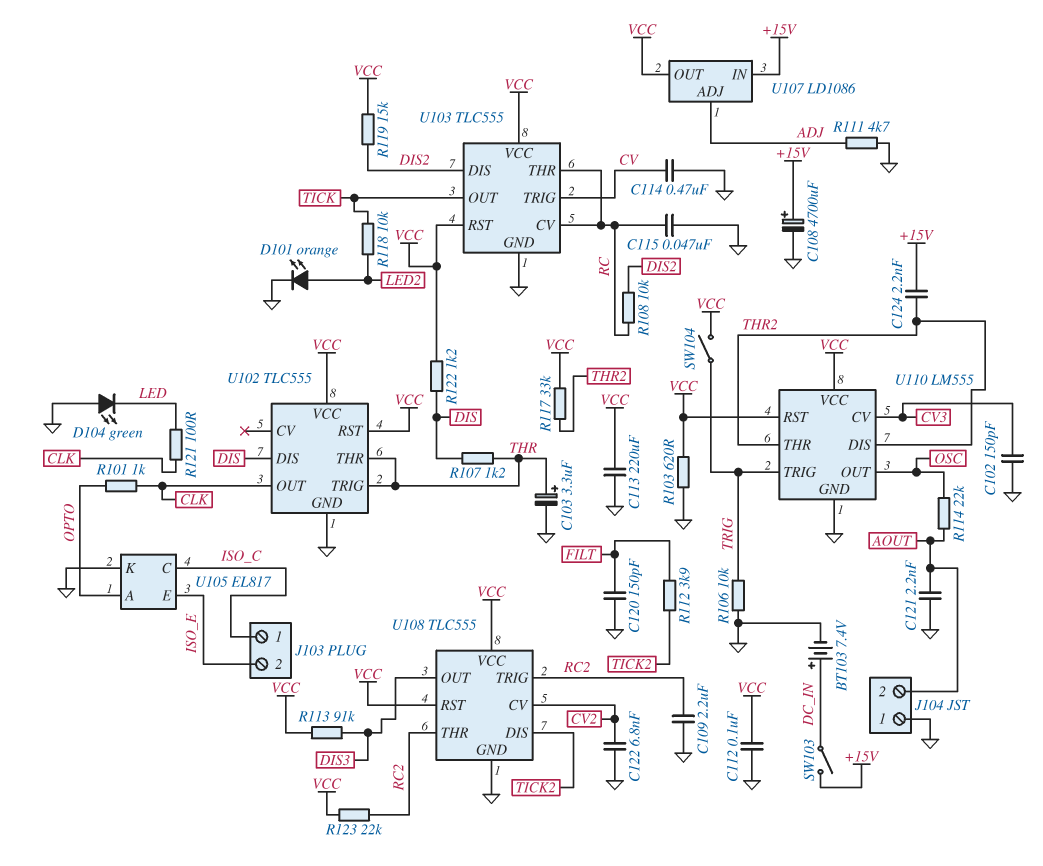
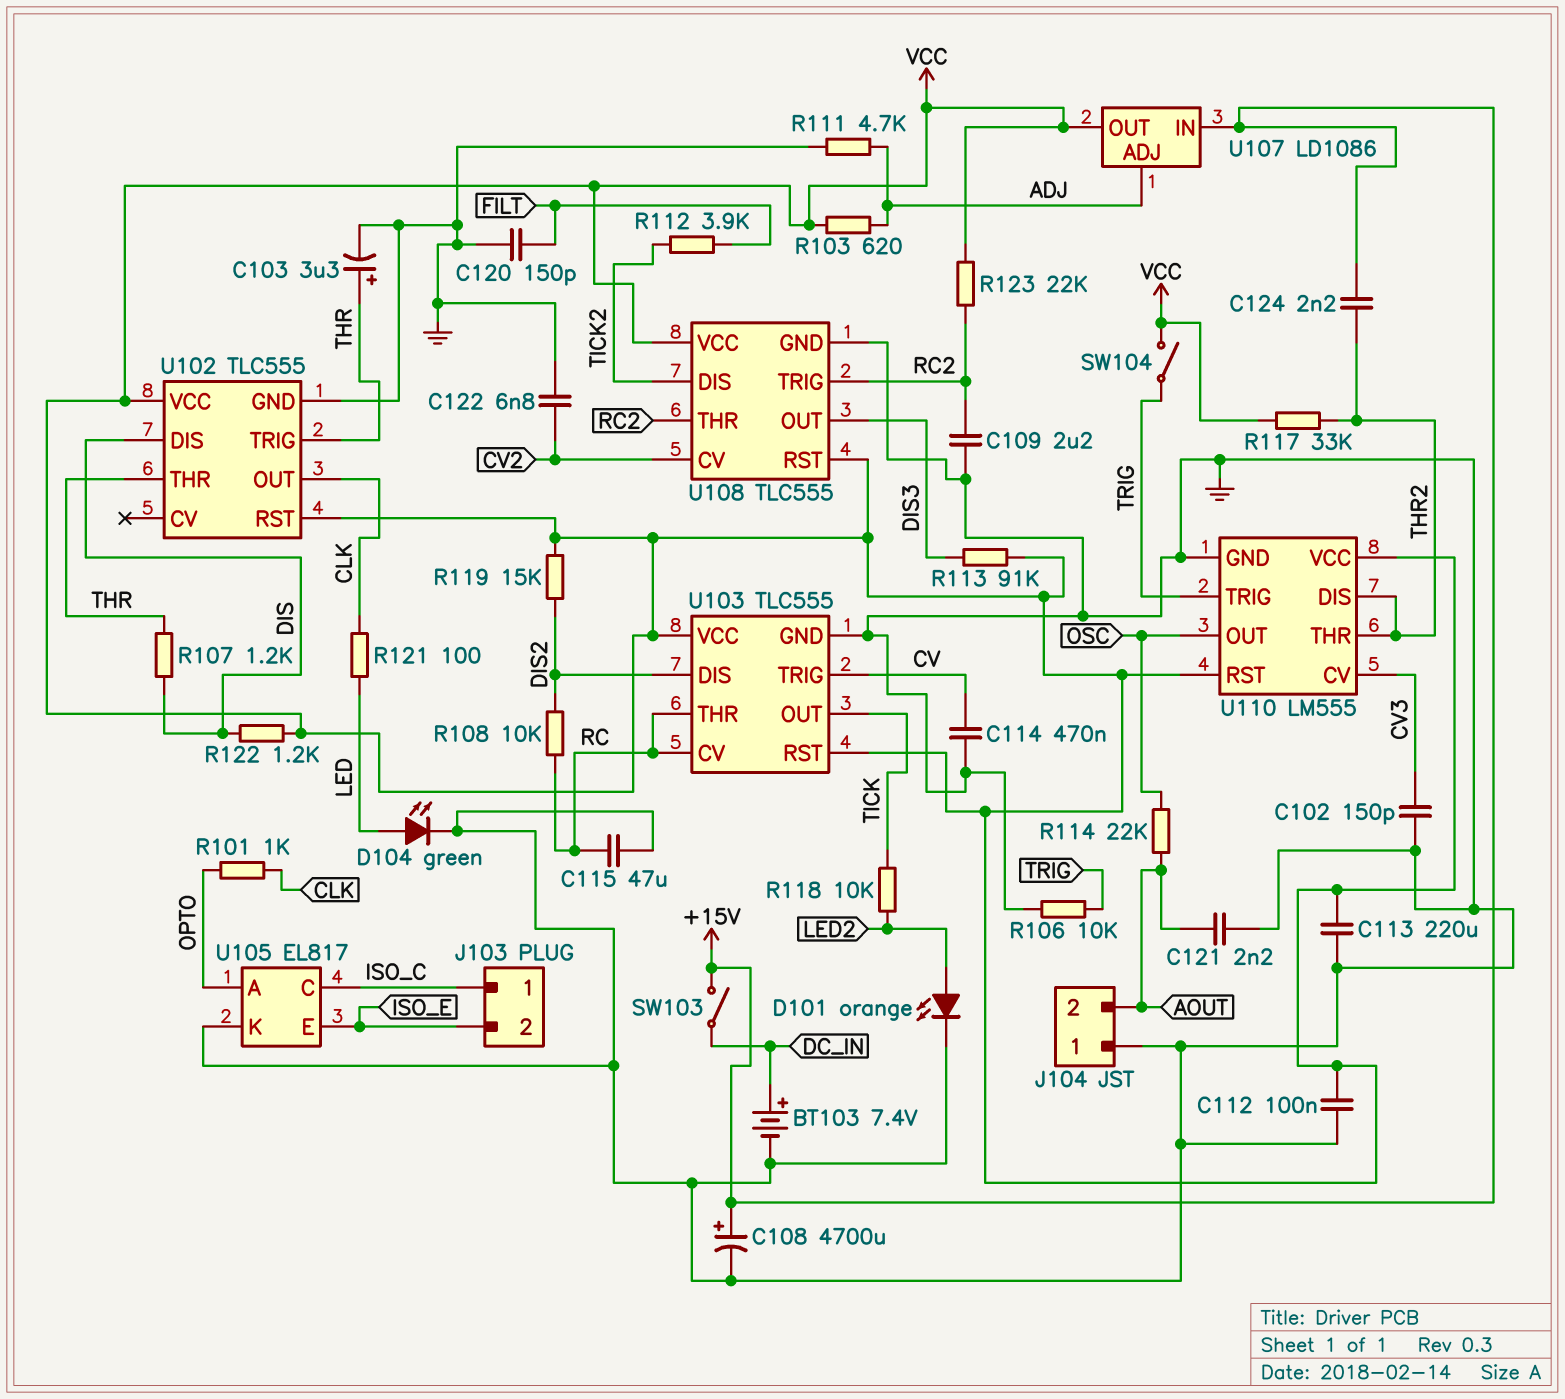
C115: 47nF (GND, RC) -> 47uF (GND, RC)
D104: LED green (A GND, K LED) -> LED green (A LED, K GND)
R103: 620 (GND, VCC) -> 620 (ADJ, VCC)

